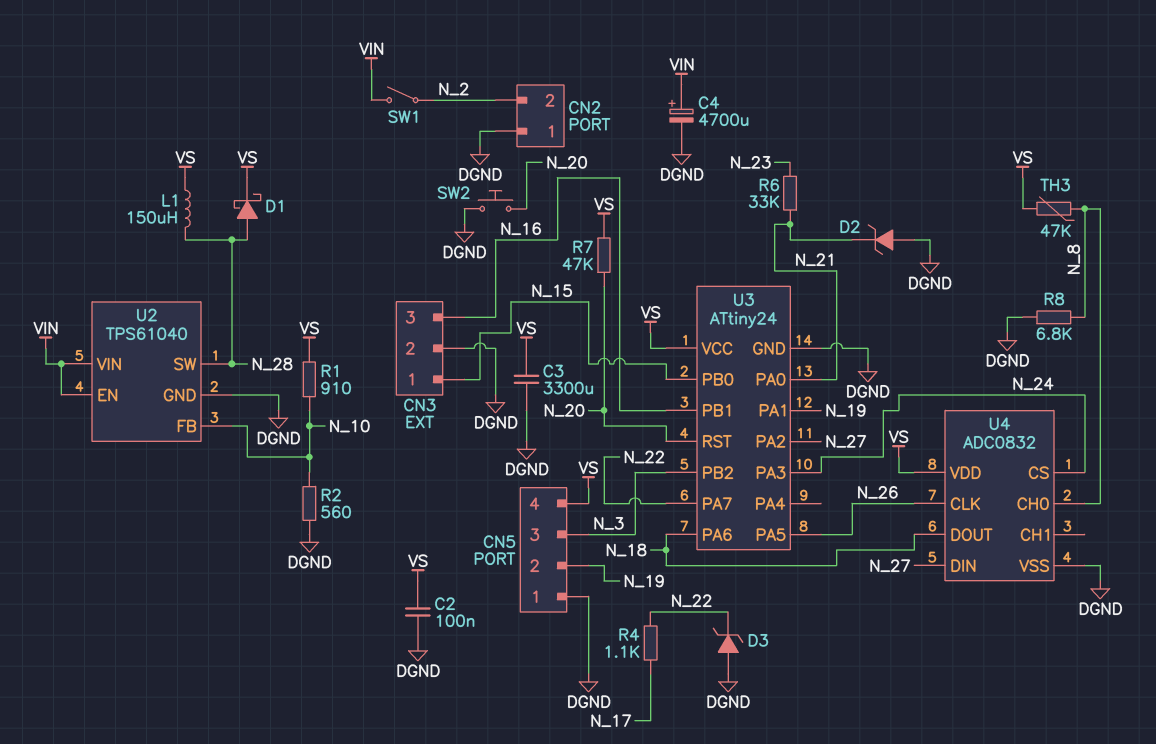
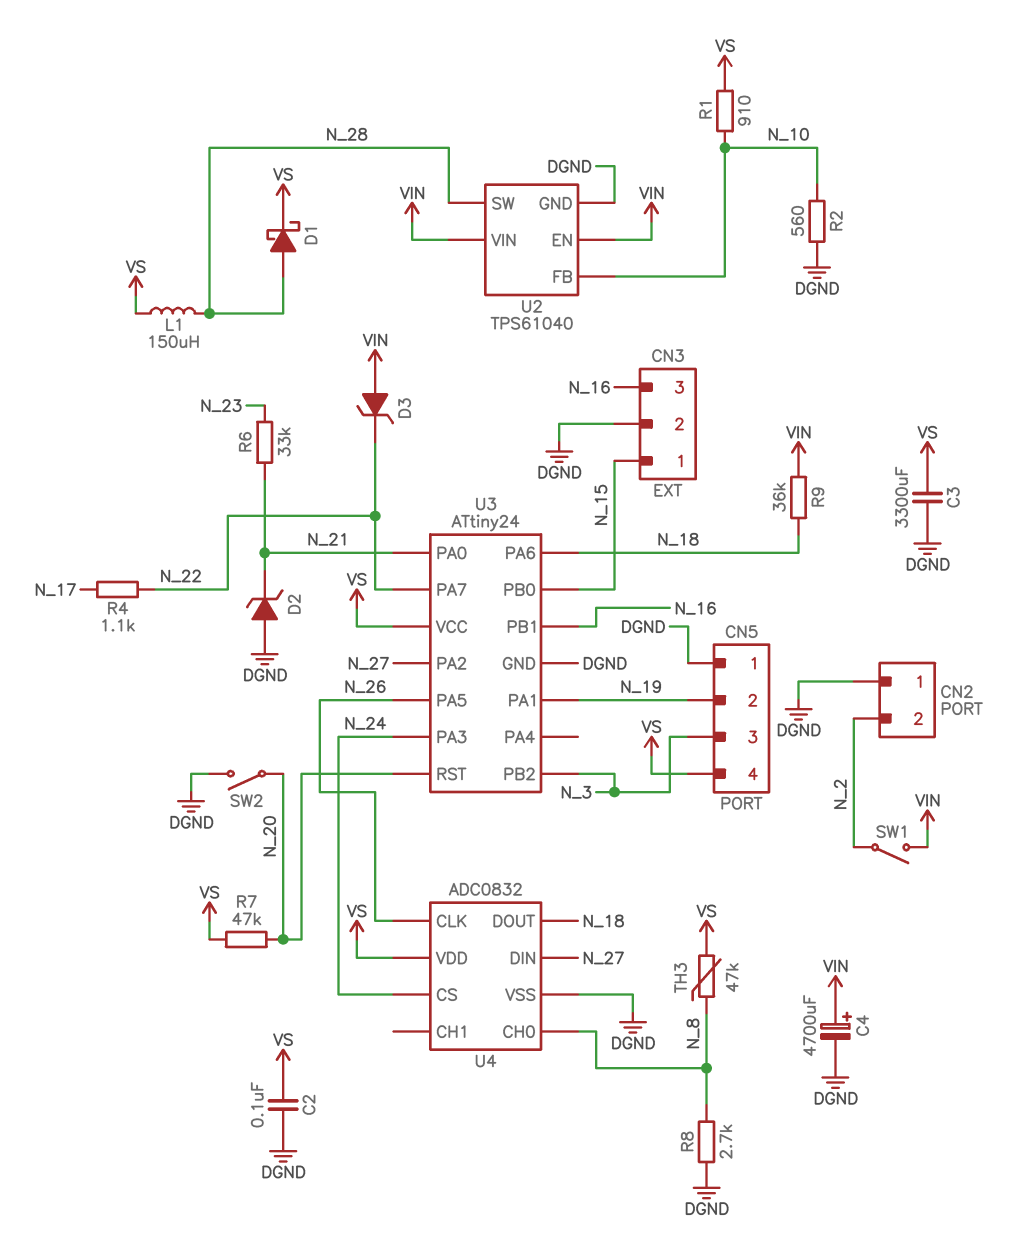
D3: zener (A DGND, K N_22) -> zener (A VIN, K N_22)
R8: 6.8k (DGND, N_8) -> 2.7k (DGND, N_8)
R9: none -> 36k (N_18, VIN)
SW2: button (DGND, N_20) -> switch (DGND, N_20)

